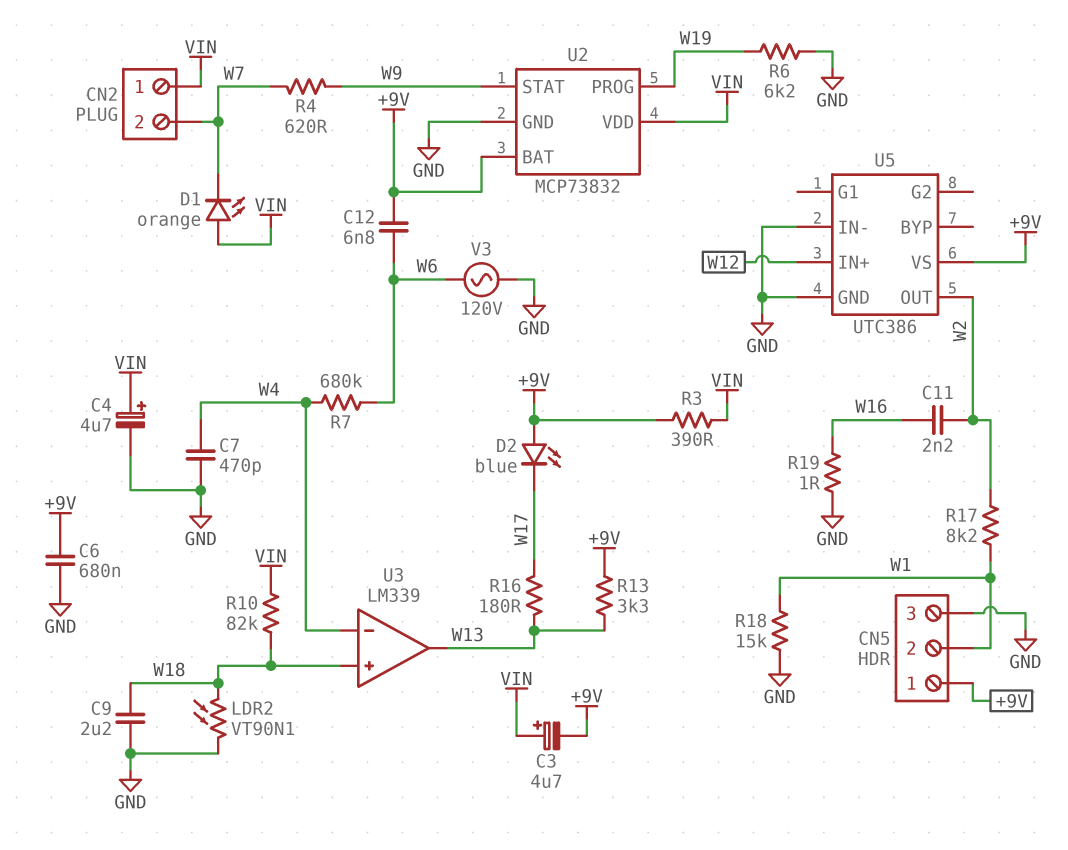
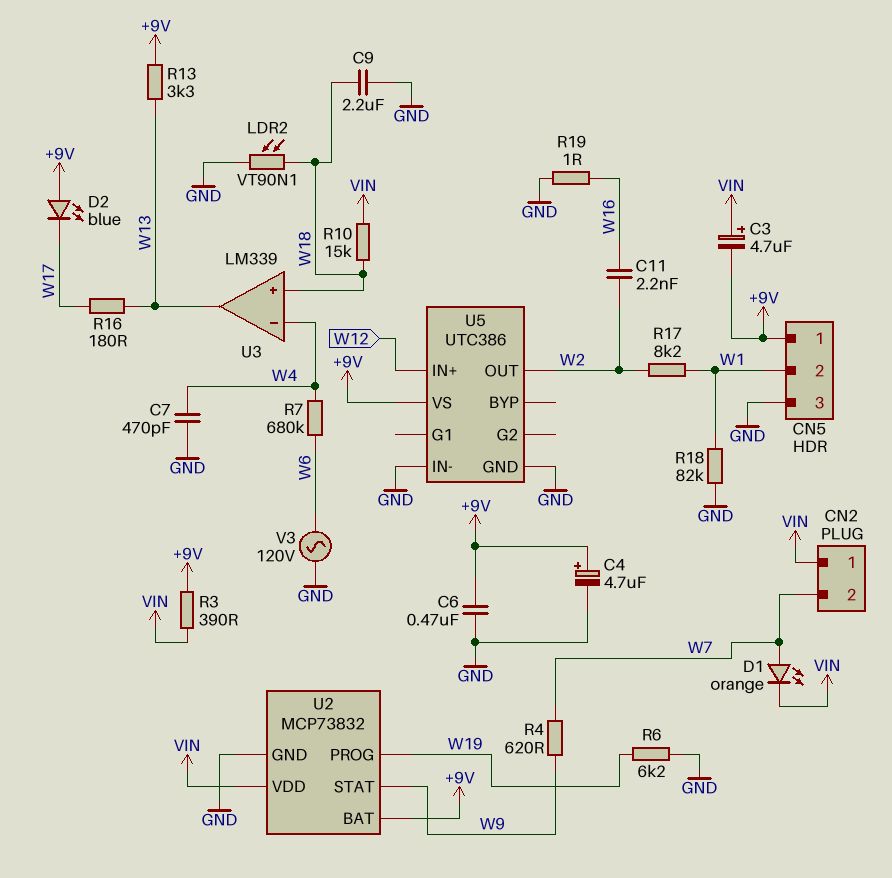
C4: 4.7uF (plus VIN, minus GND) -> 4.7uF (plus +9V, minus GND)
C6: 680nF (+9V, GND) -> 470nF (+9V, GND)
C12: 6.8nF (+9V, W6) -> none
D1: LED orange (A VIN, K W7) -> LED orange (A W7, K VIN)
R10: 82k (VIN, W18) -> 15k (VIN, W18)
R18: 15k (GND, W1) -> 82k (GND, W1)

